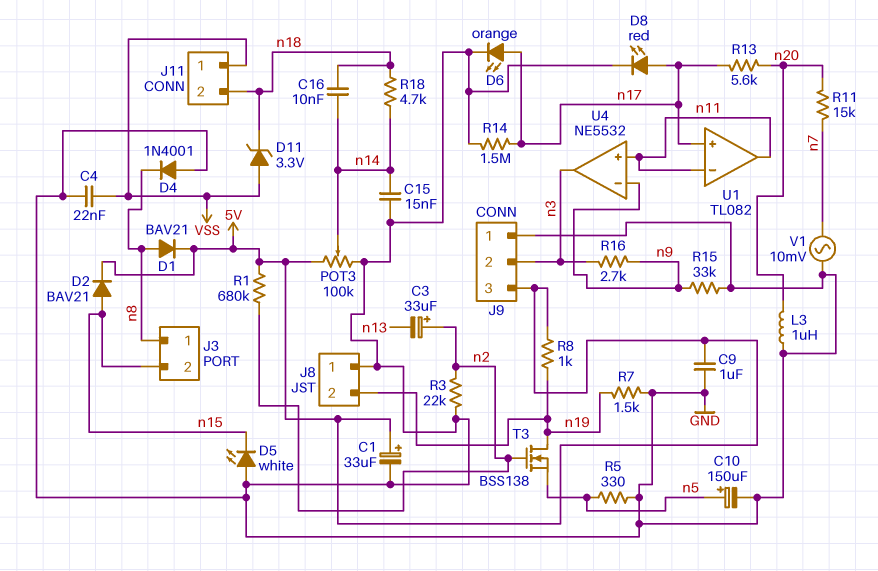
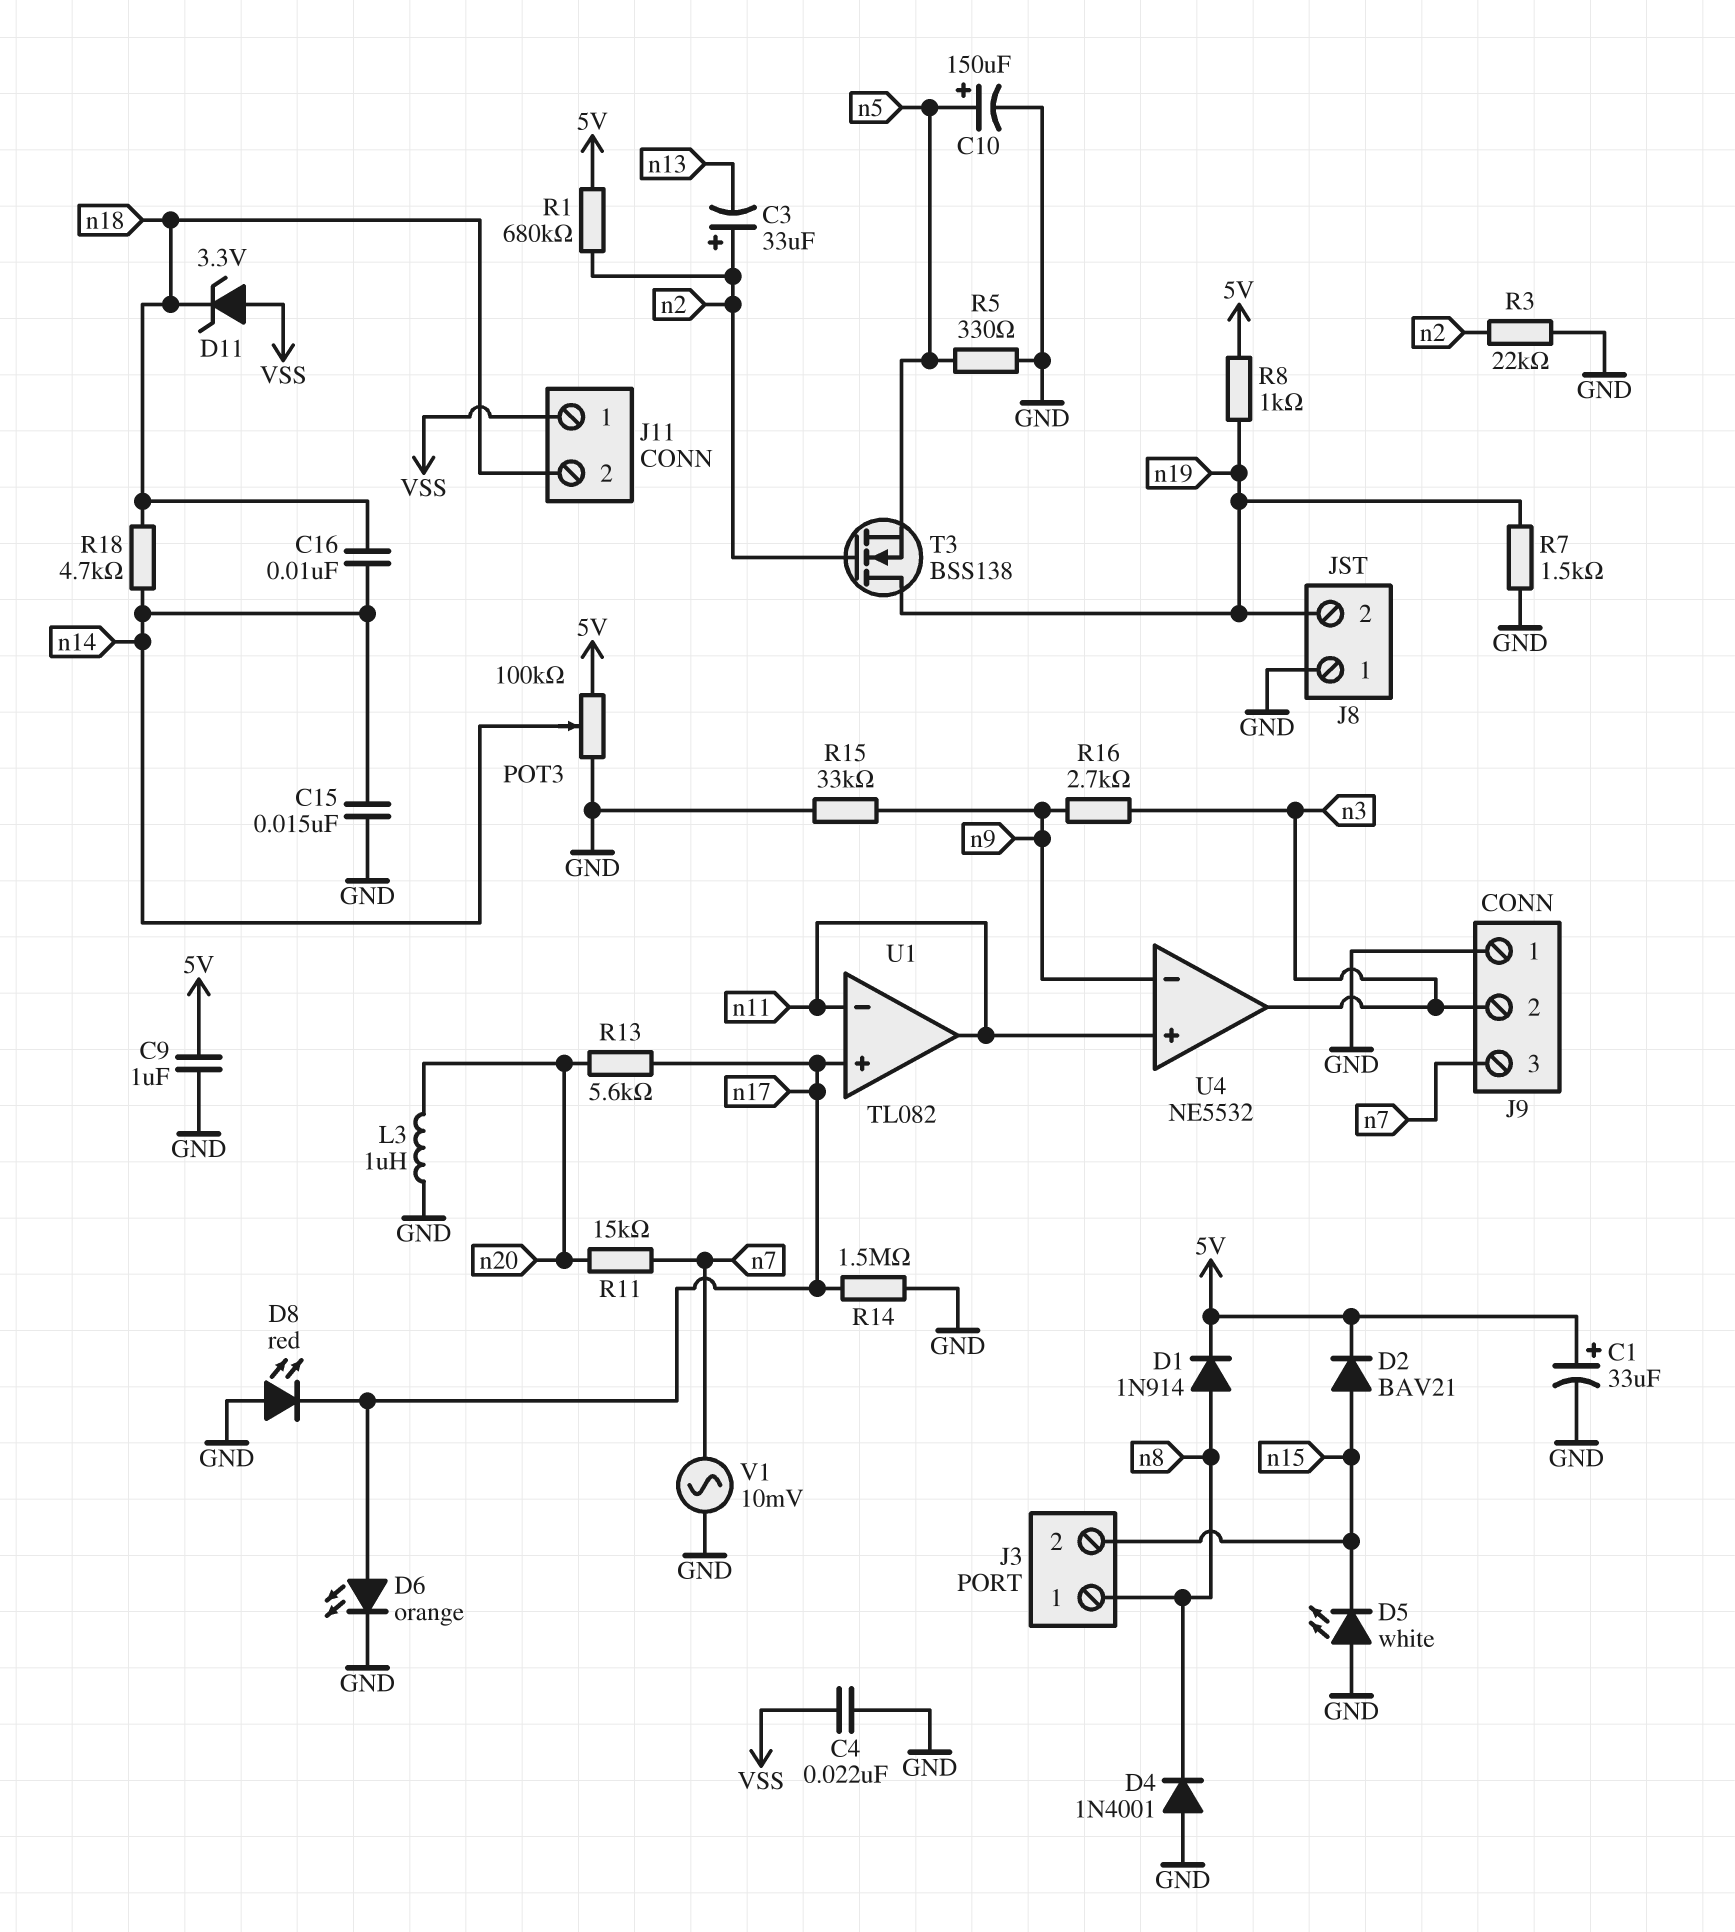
D1: diode BAV21 (A n8, K 5V) -> diode 1N914 (A n8, K 5V)
D8: LED red (A n17, K GND) -> LED red (A GND, K n17)
J9 pin 3: 5V -> n7

